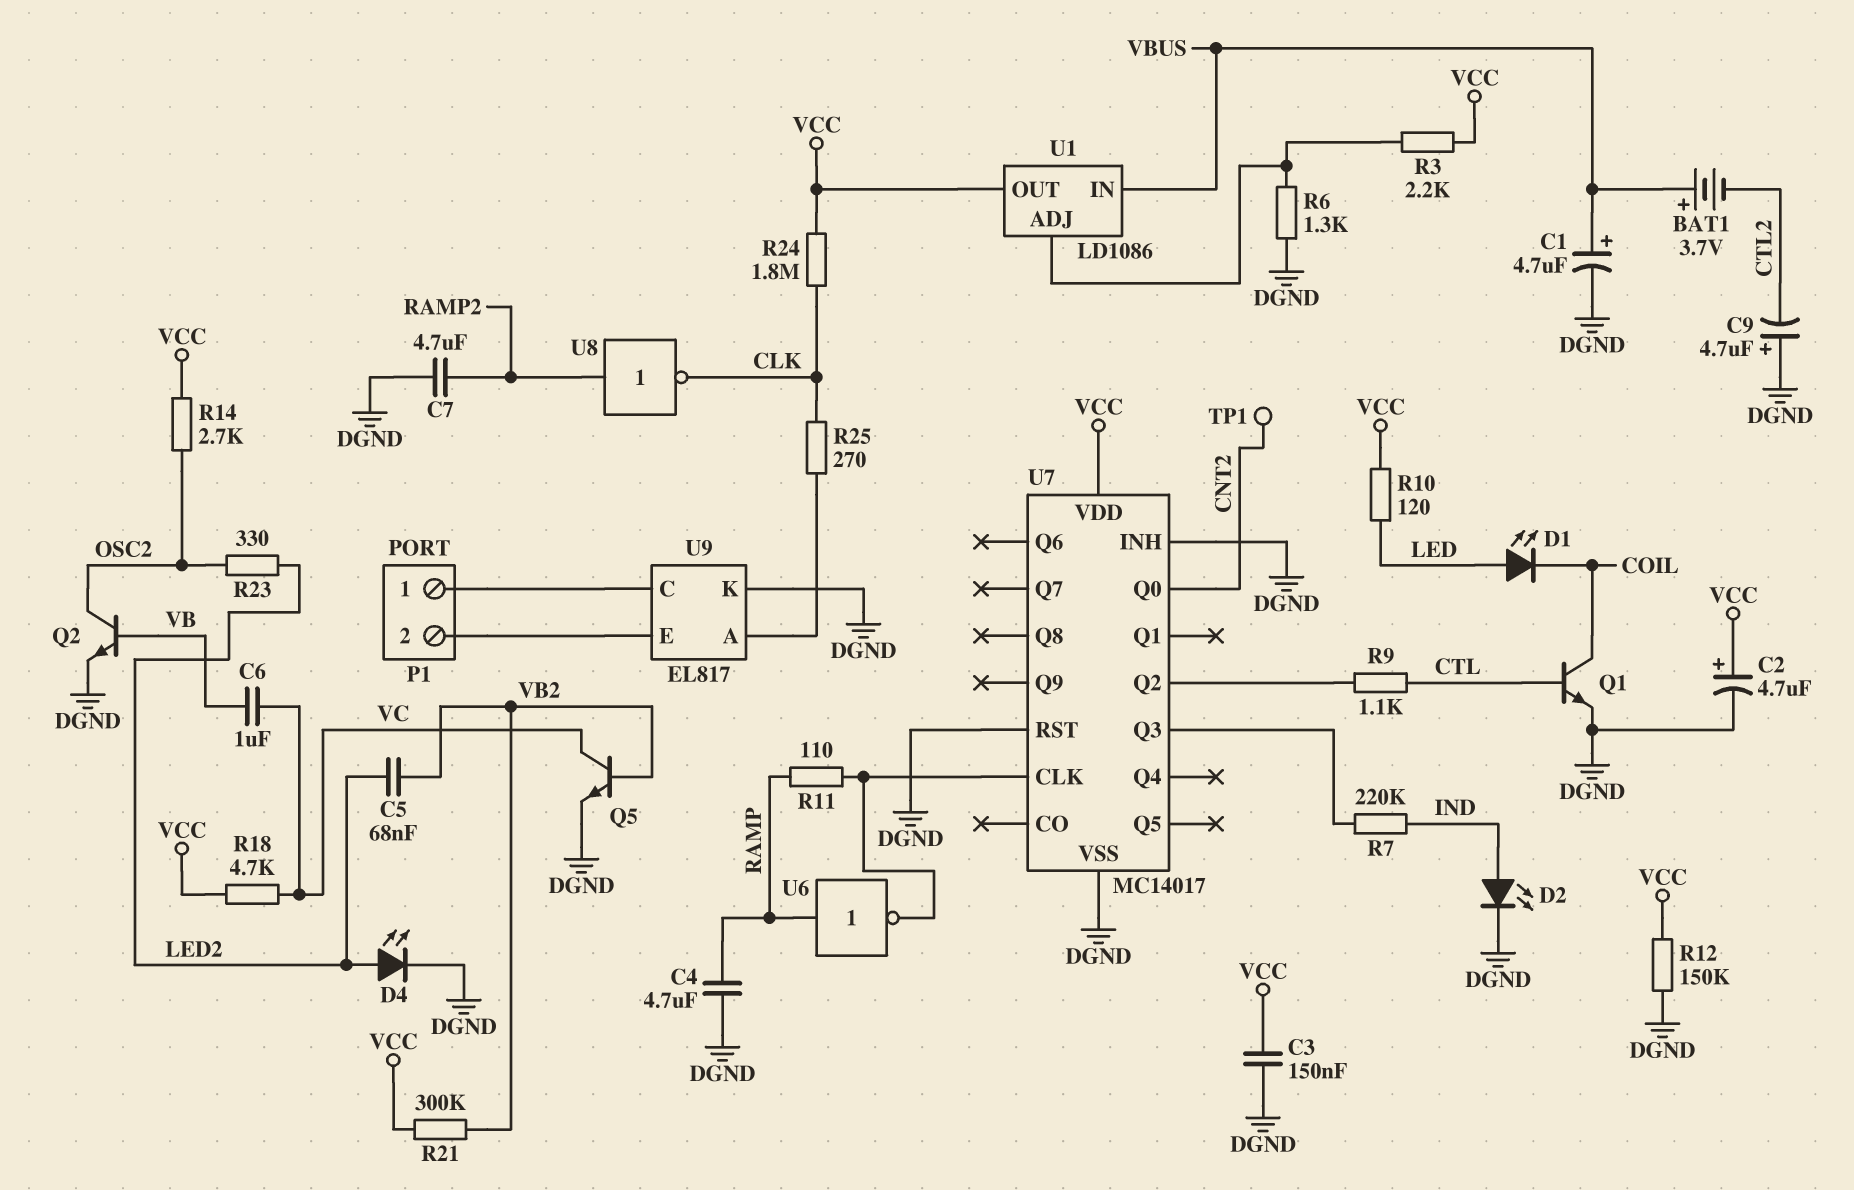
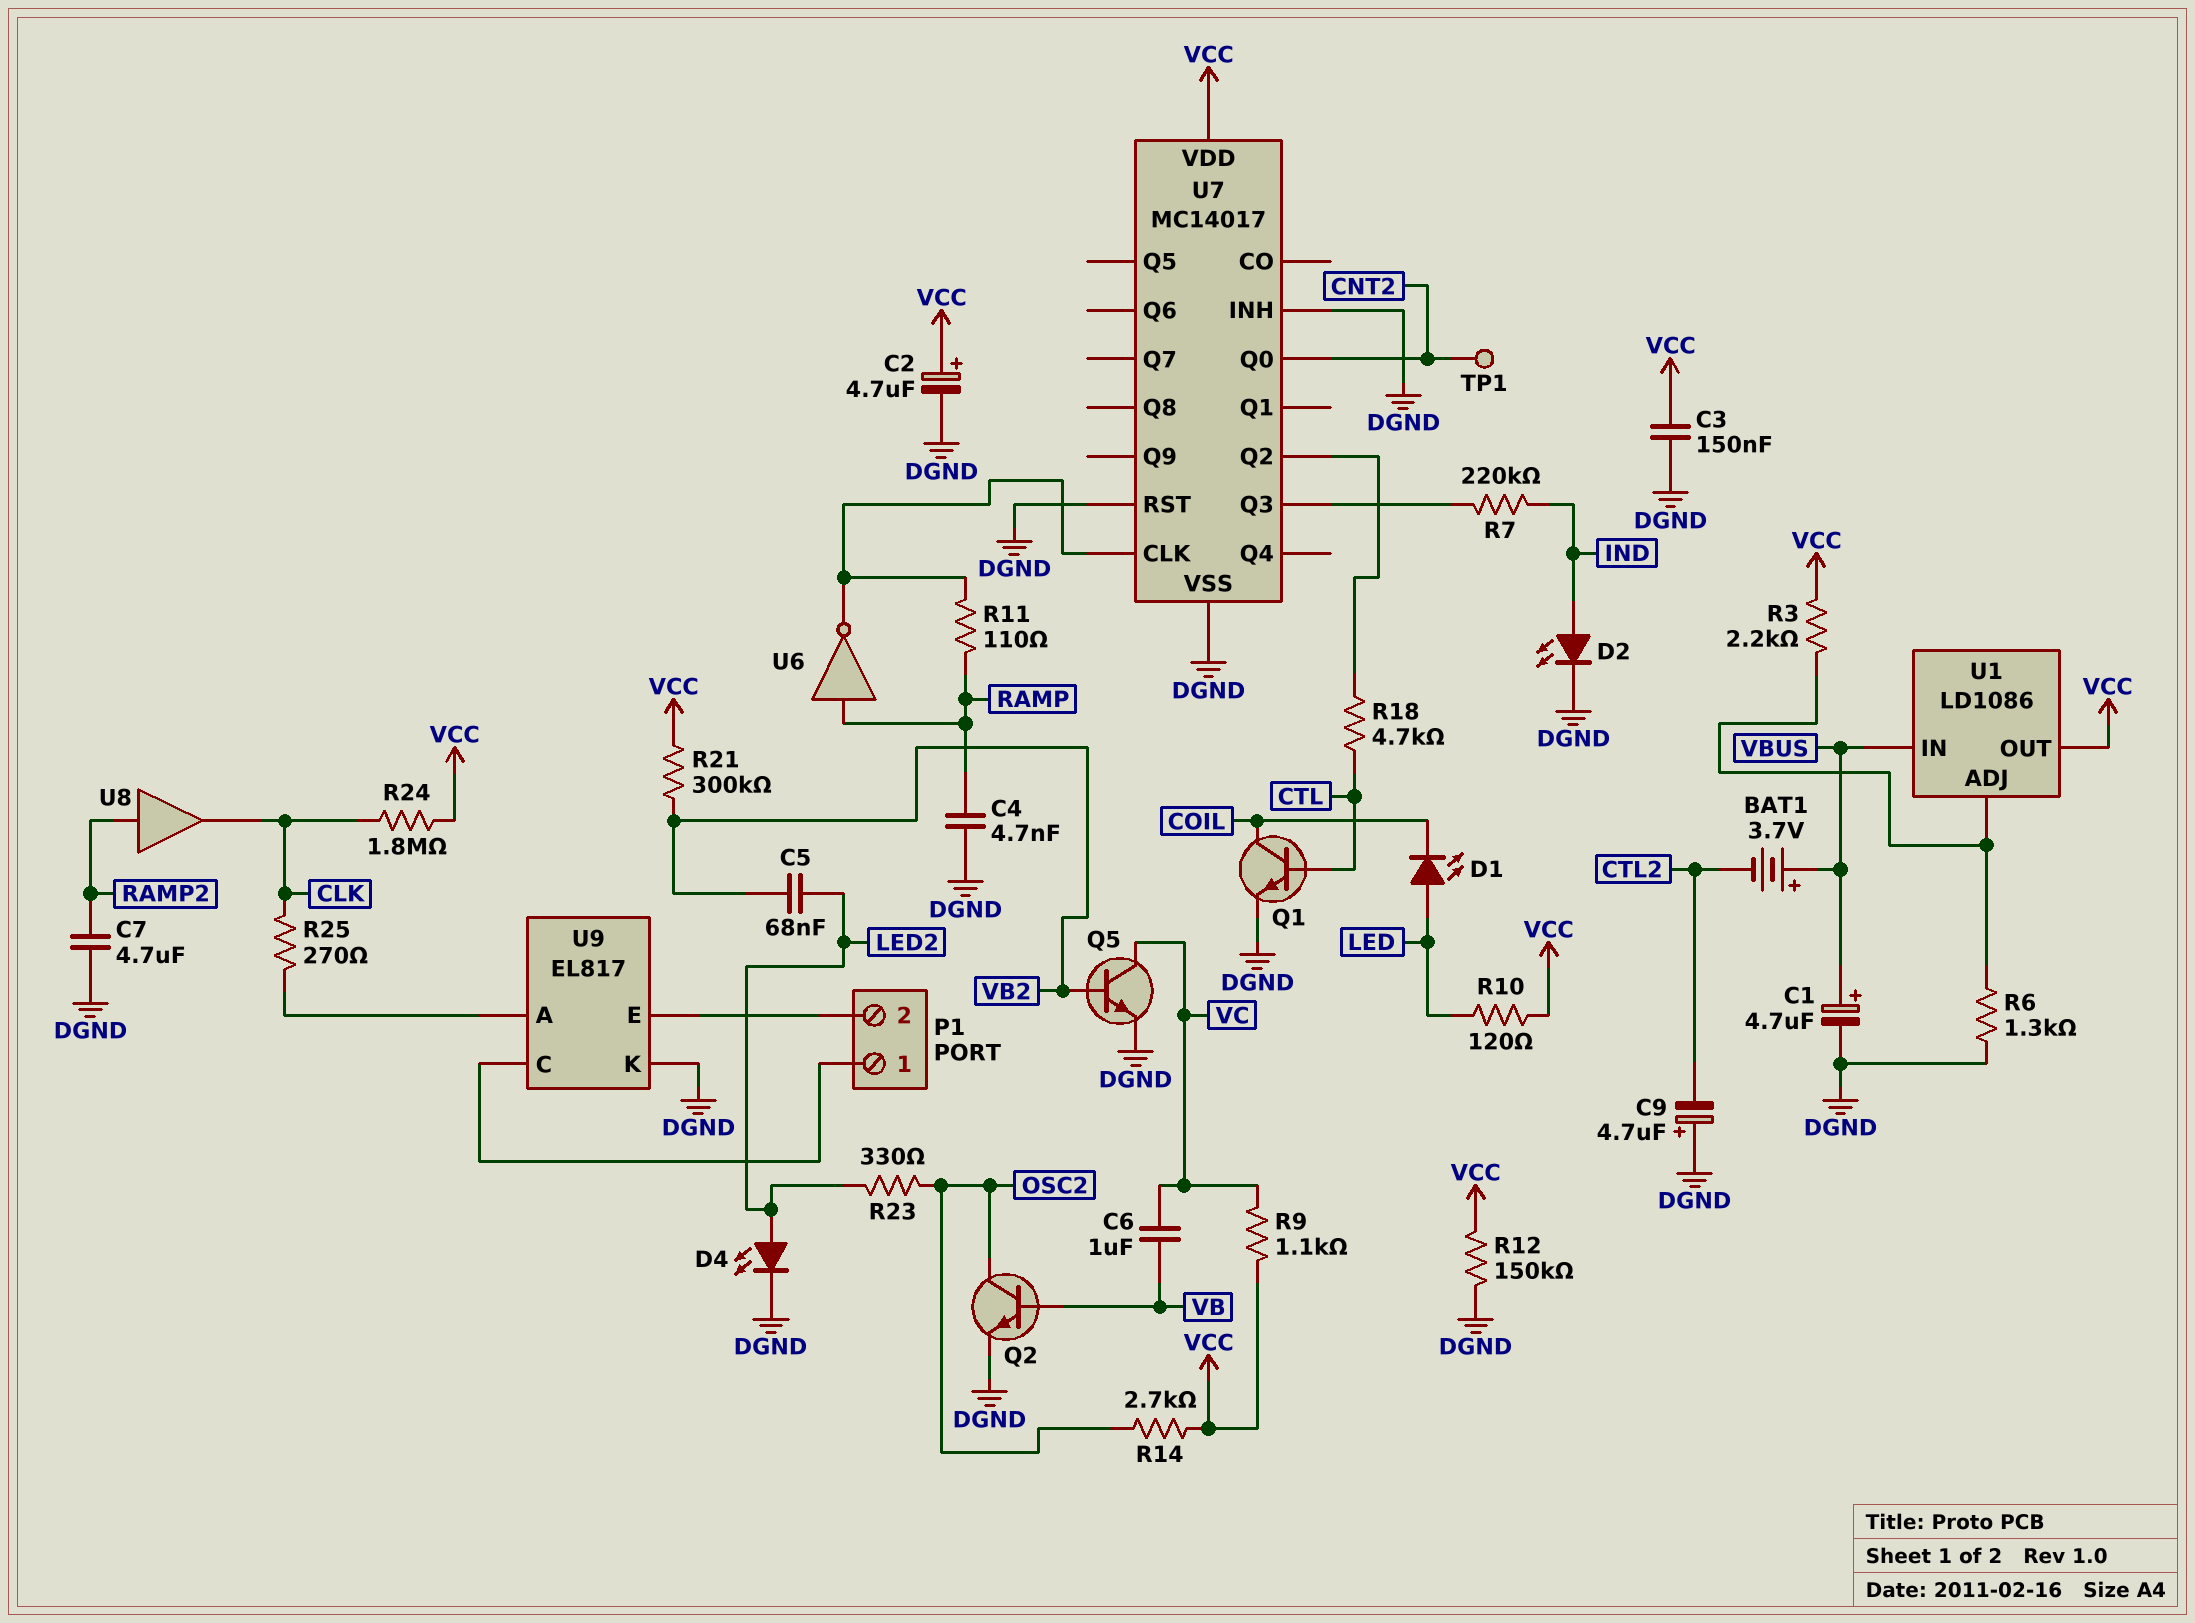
C4: 4.7uF (DGND, RAMP) -> 4.7nF (DGND, RAMP)
R9: 1.1k (CTL, U7/Q2) -> 1.1k (VC, VCC)
R18: 4.7k (VC, VCC) -> 4.7k (CTL, U7/Q2)
U8: NOT (in RAMP2, out CLK) -> buffer (in RAMP2, out CLK)

